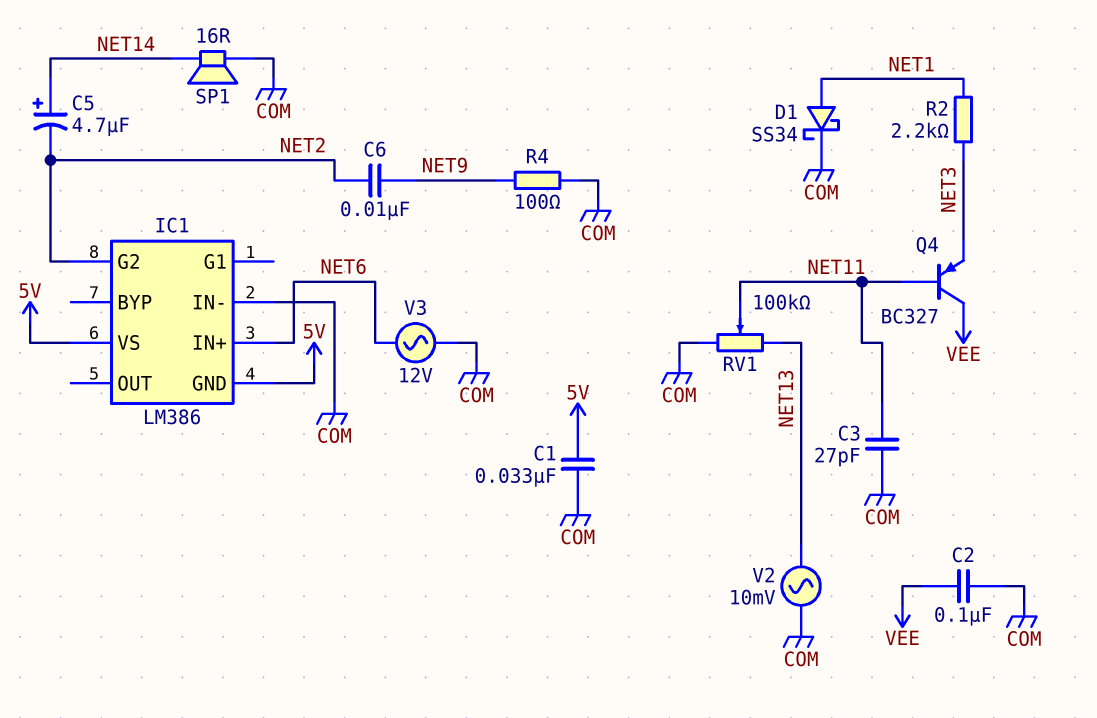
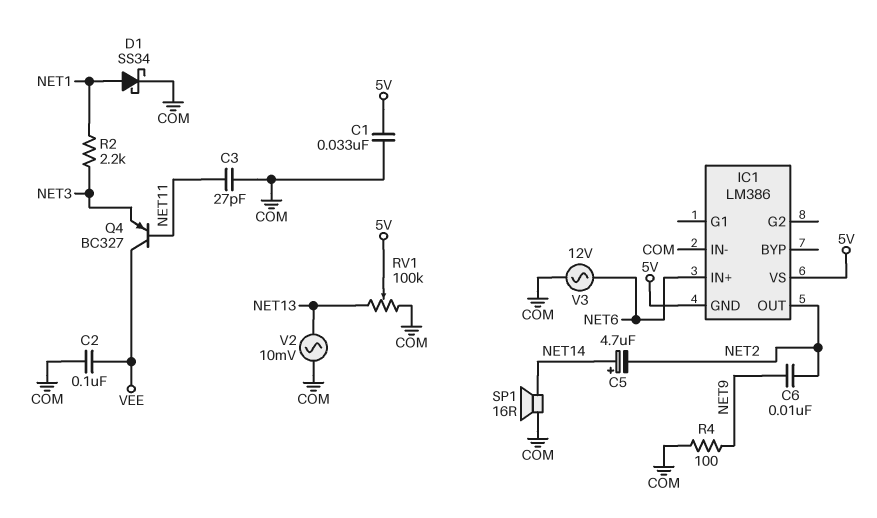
IC1 pin G2: NET2 -> none
IC1 pin OUT: none -> NET2
RV1: 100k (COM, NET13, wiper NET11) -> 100k (COM, NET13, wiper 5V)

